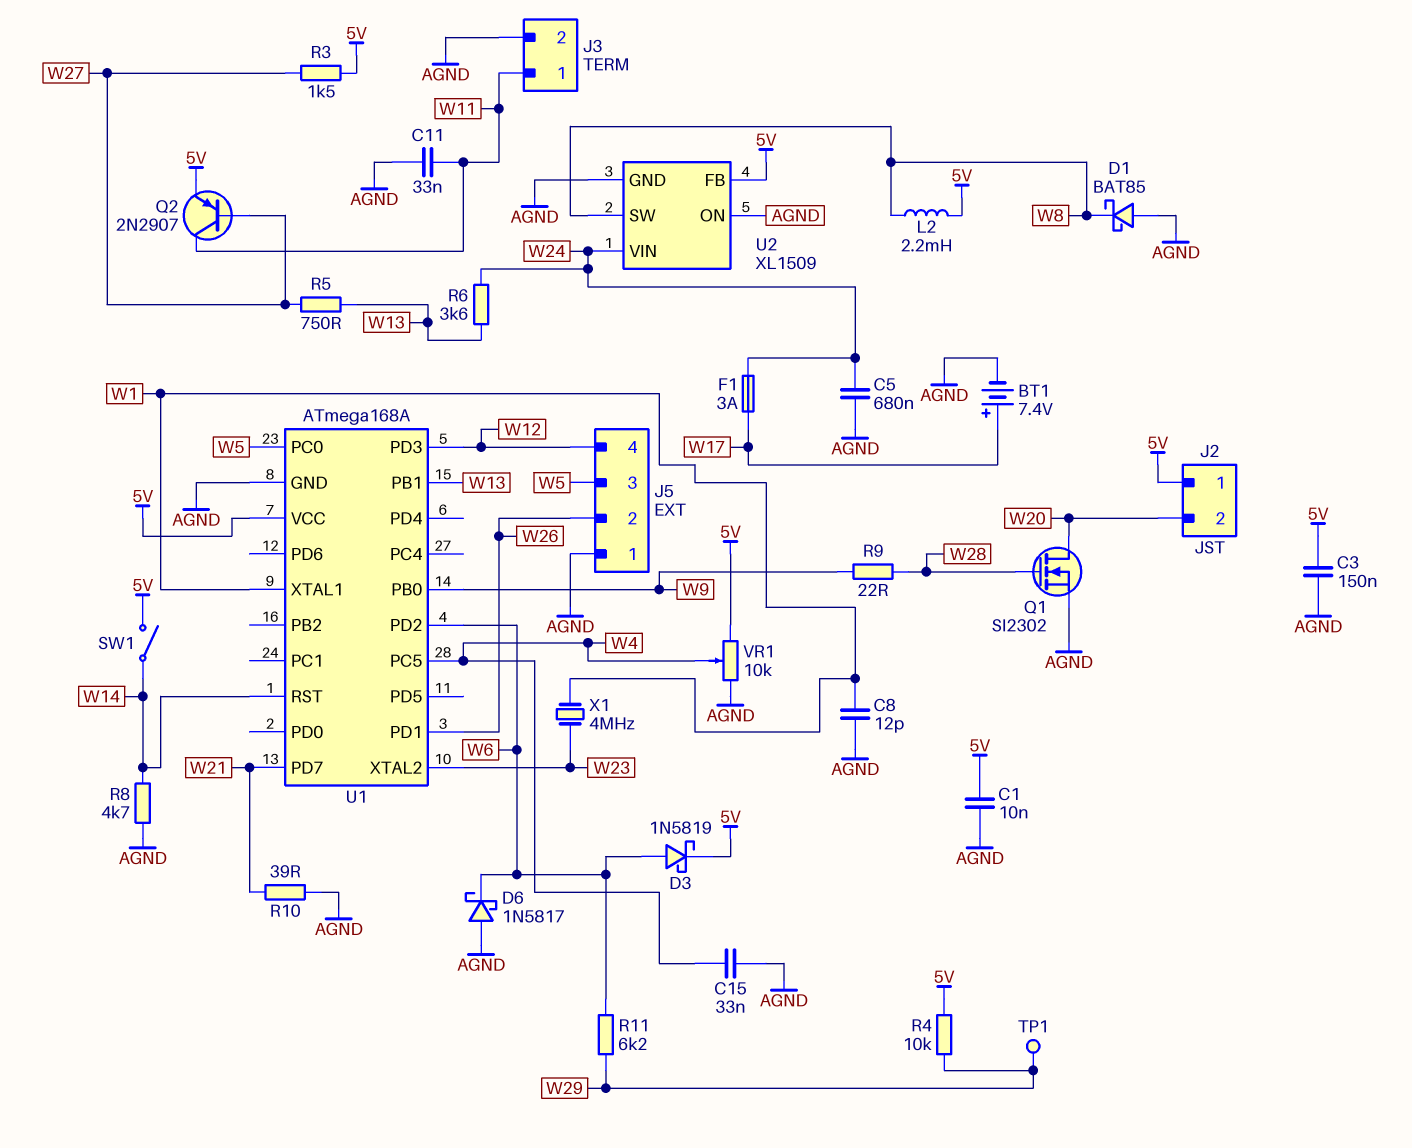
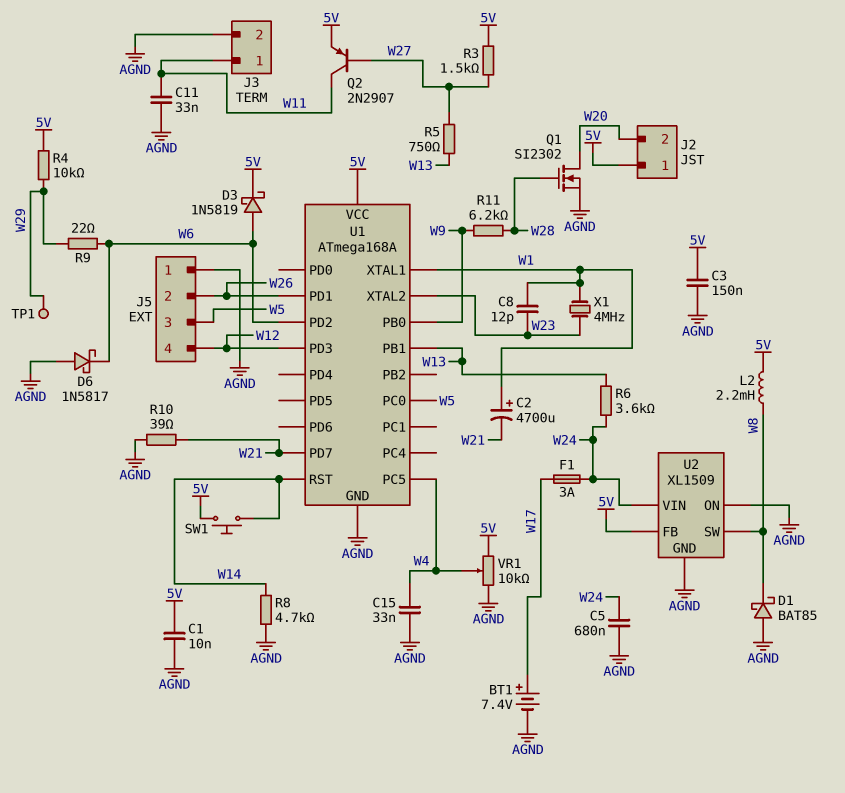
C2: none -> 4700uF (plus W1, minus W21)
C8: 12pF (AGND, W1) -> 12pF (W1, W23)
R9: 22 (W9, W28) -> 22 (W6, W29)
R11: 6.2k (W6, W29) -> 6.2k (W9, W28)
SW1: switch (5V, W14) -> button (5V, W14)

